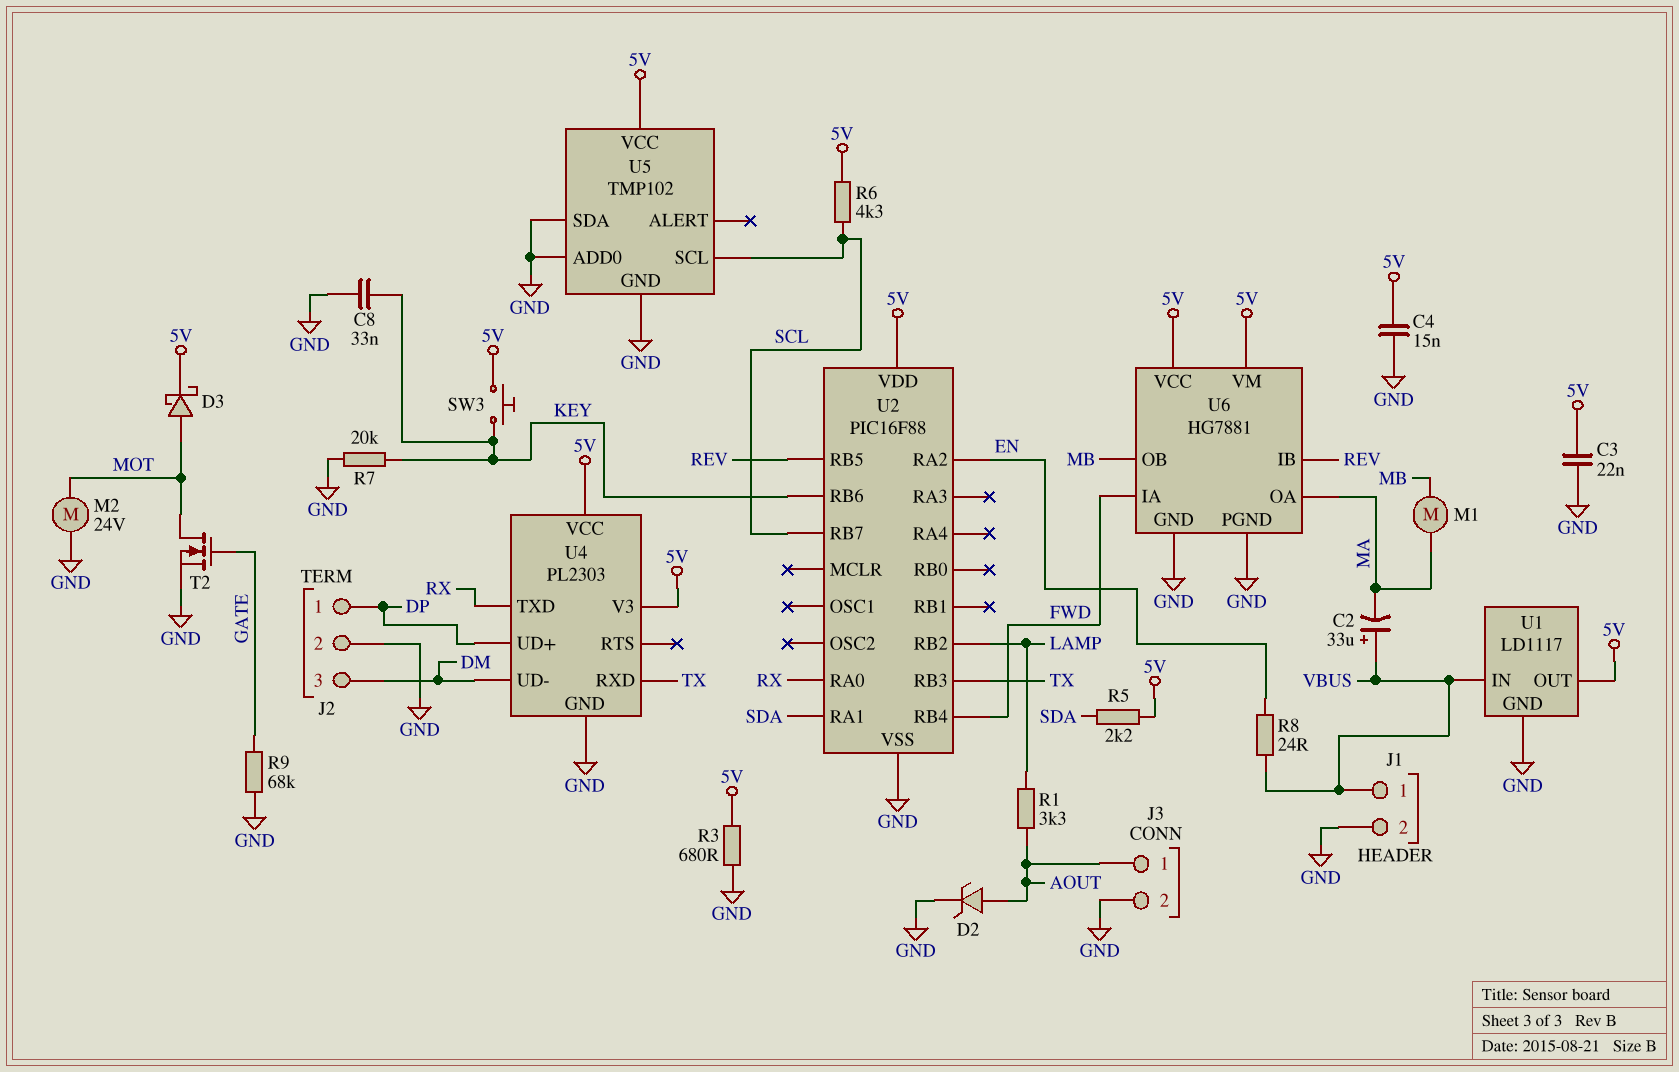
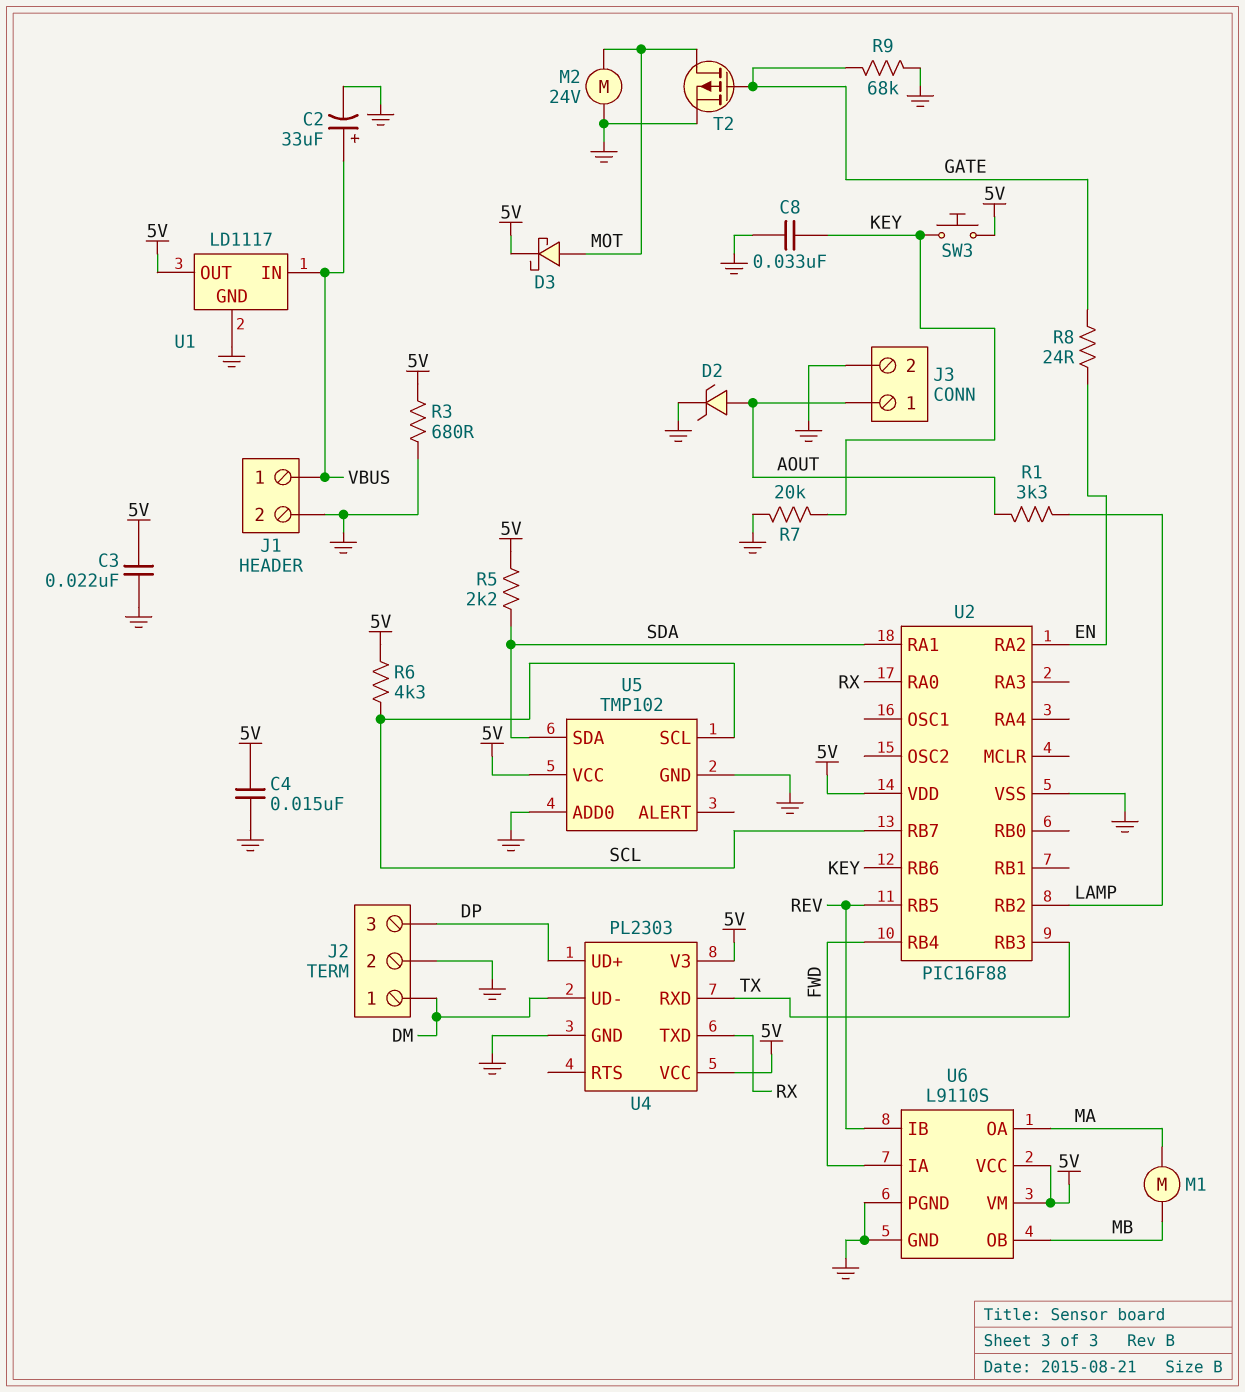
C2: 33uF (plus VBUS, minus MA) -> 33uF (plus VBUS, minus GND)
J2 pin 1: DP -> DM
J2 pin 3: DM -> DP
R8: 24 (EN, VBUS) -> 24 (EN, GATE)
T2: NMOS (G GATE, D MOT, S GND) -> PMOS (G GATE, D MOT, S GND)
U5 pin SDA: GND -> SDA
U6: HG7881 -> L9110S

